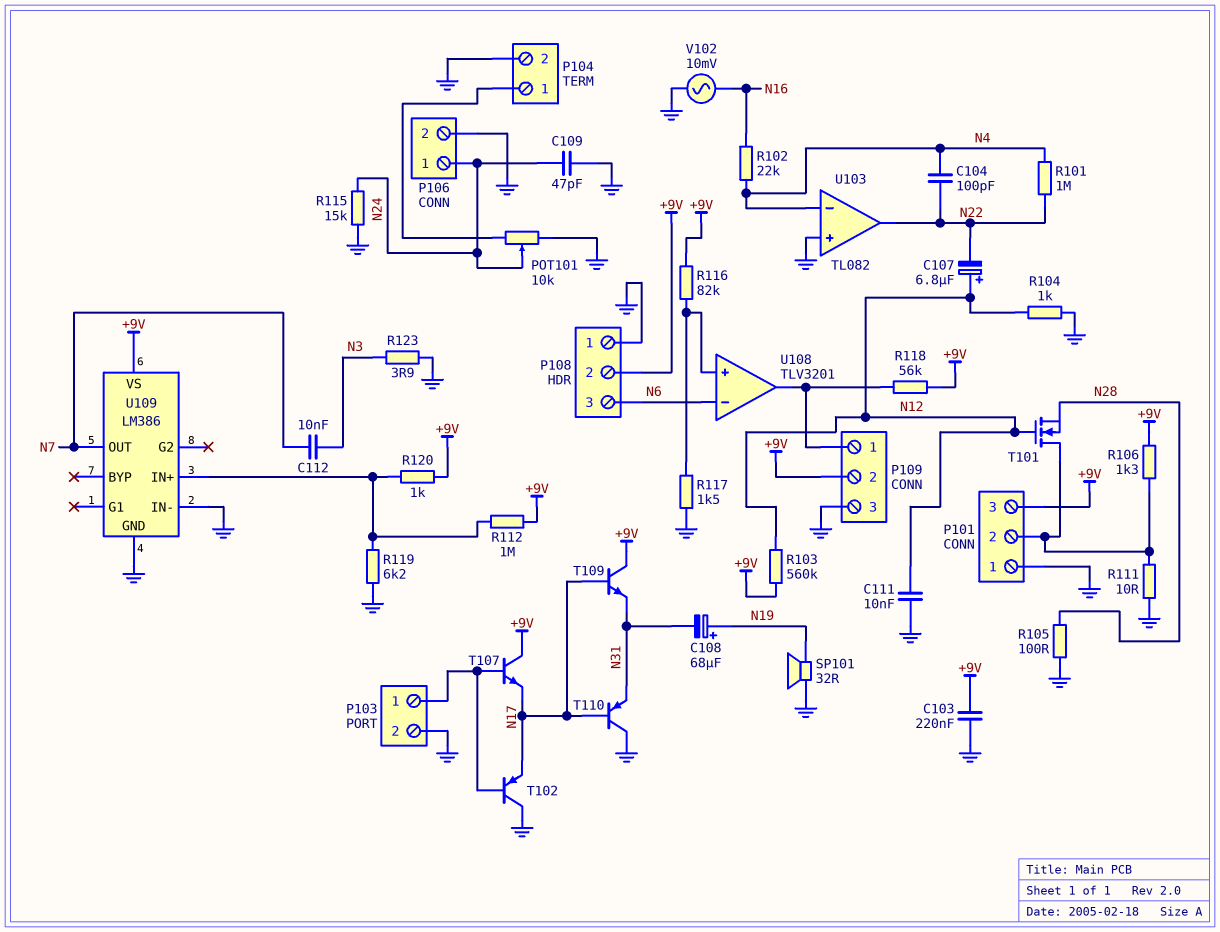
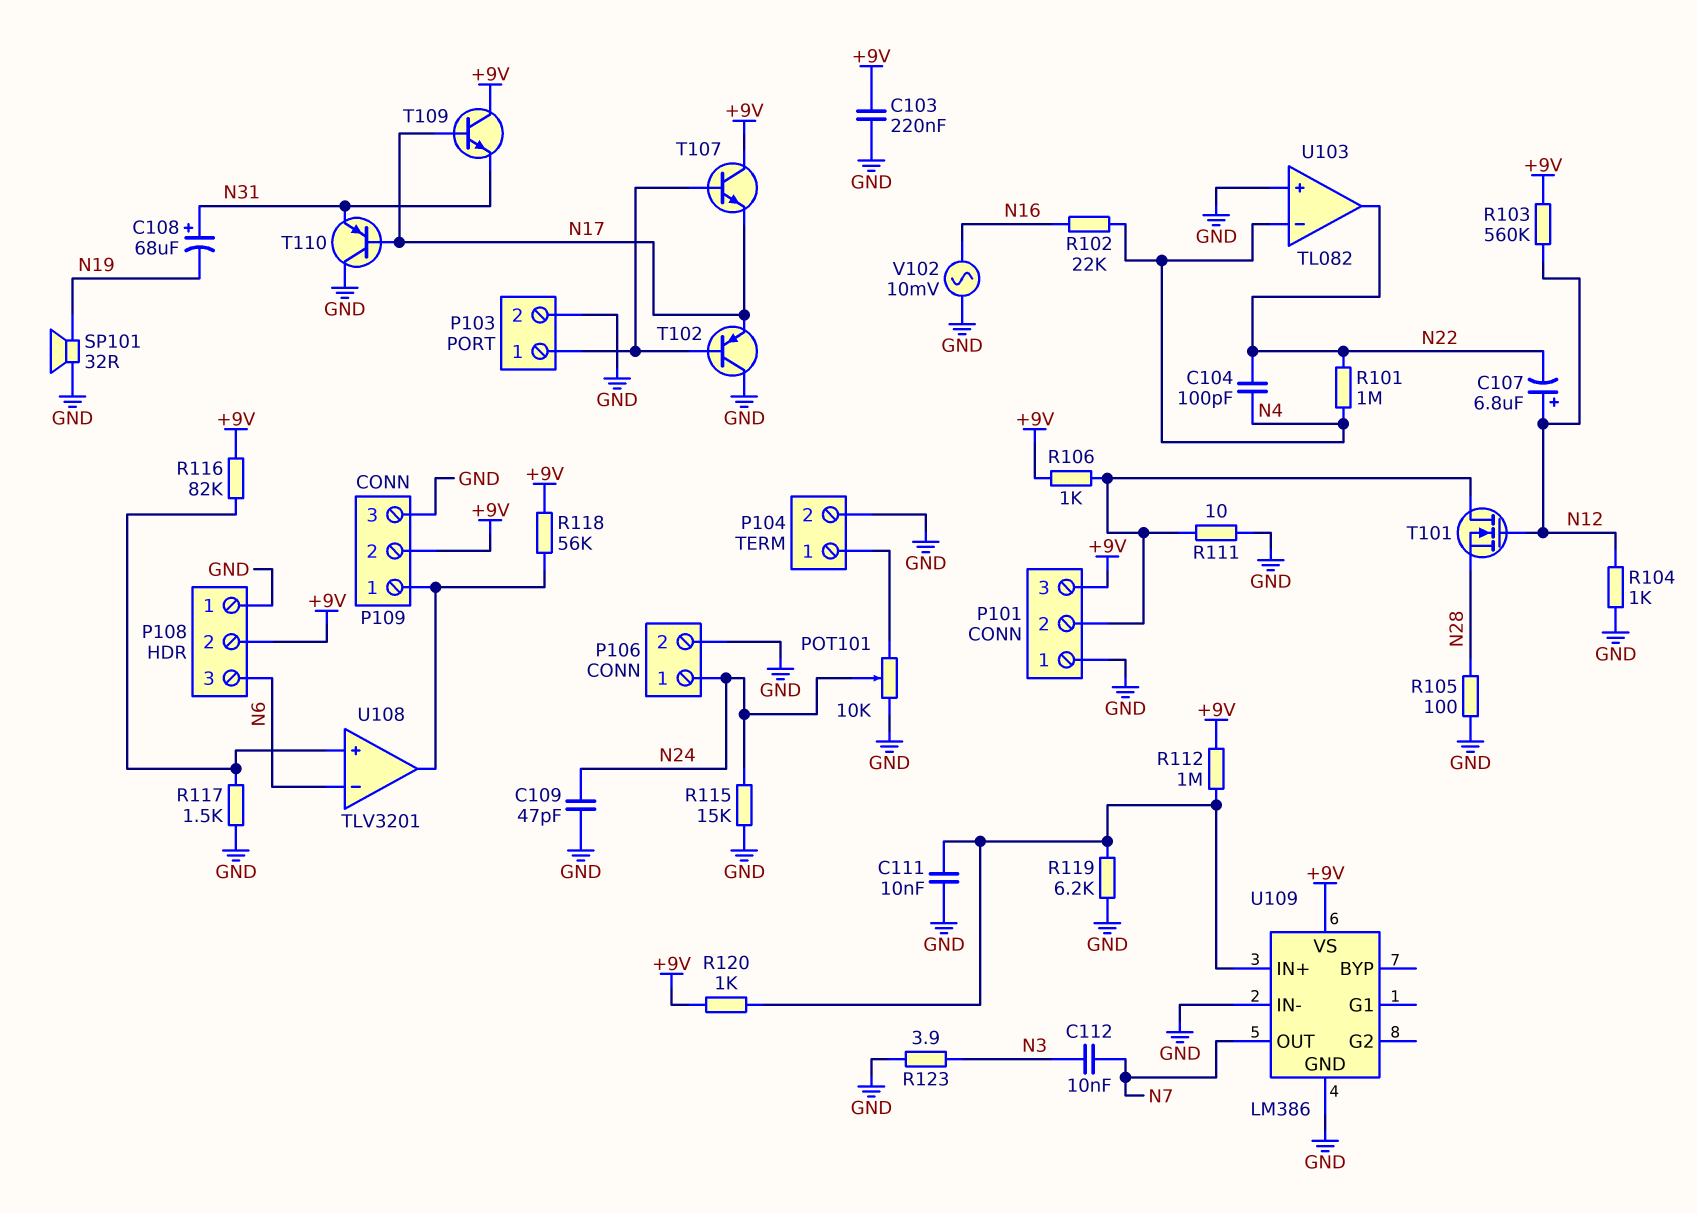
C108: 68uF (plus N19, minus N31) -> 68uF (plus N31, minus N19)
C111: 10nF (GND, N12) -> 10nF (GND, U109/IN+)
R106: 1.3k (+9V, P101/2) -> 1k (+9V, P101/2)

